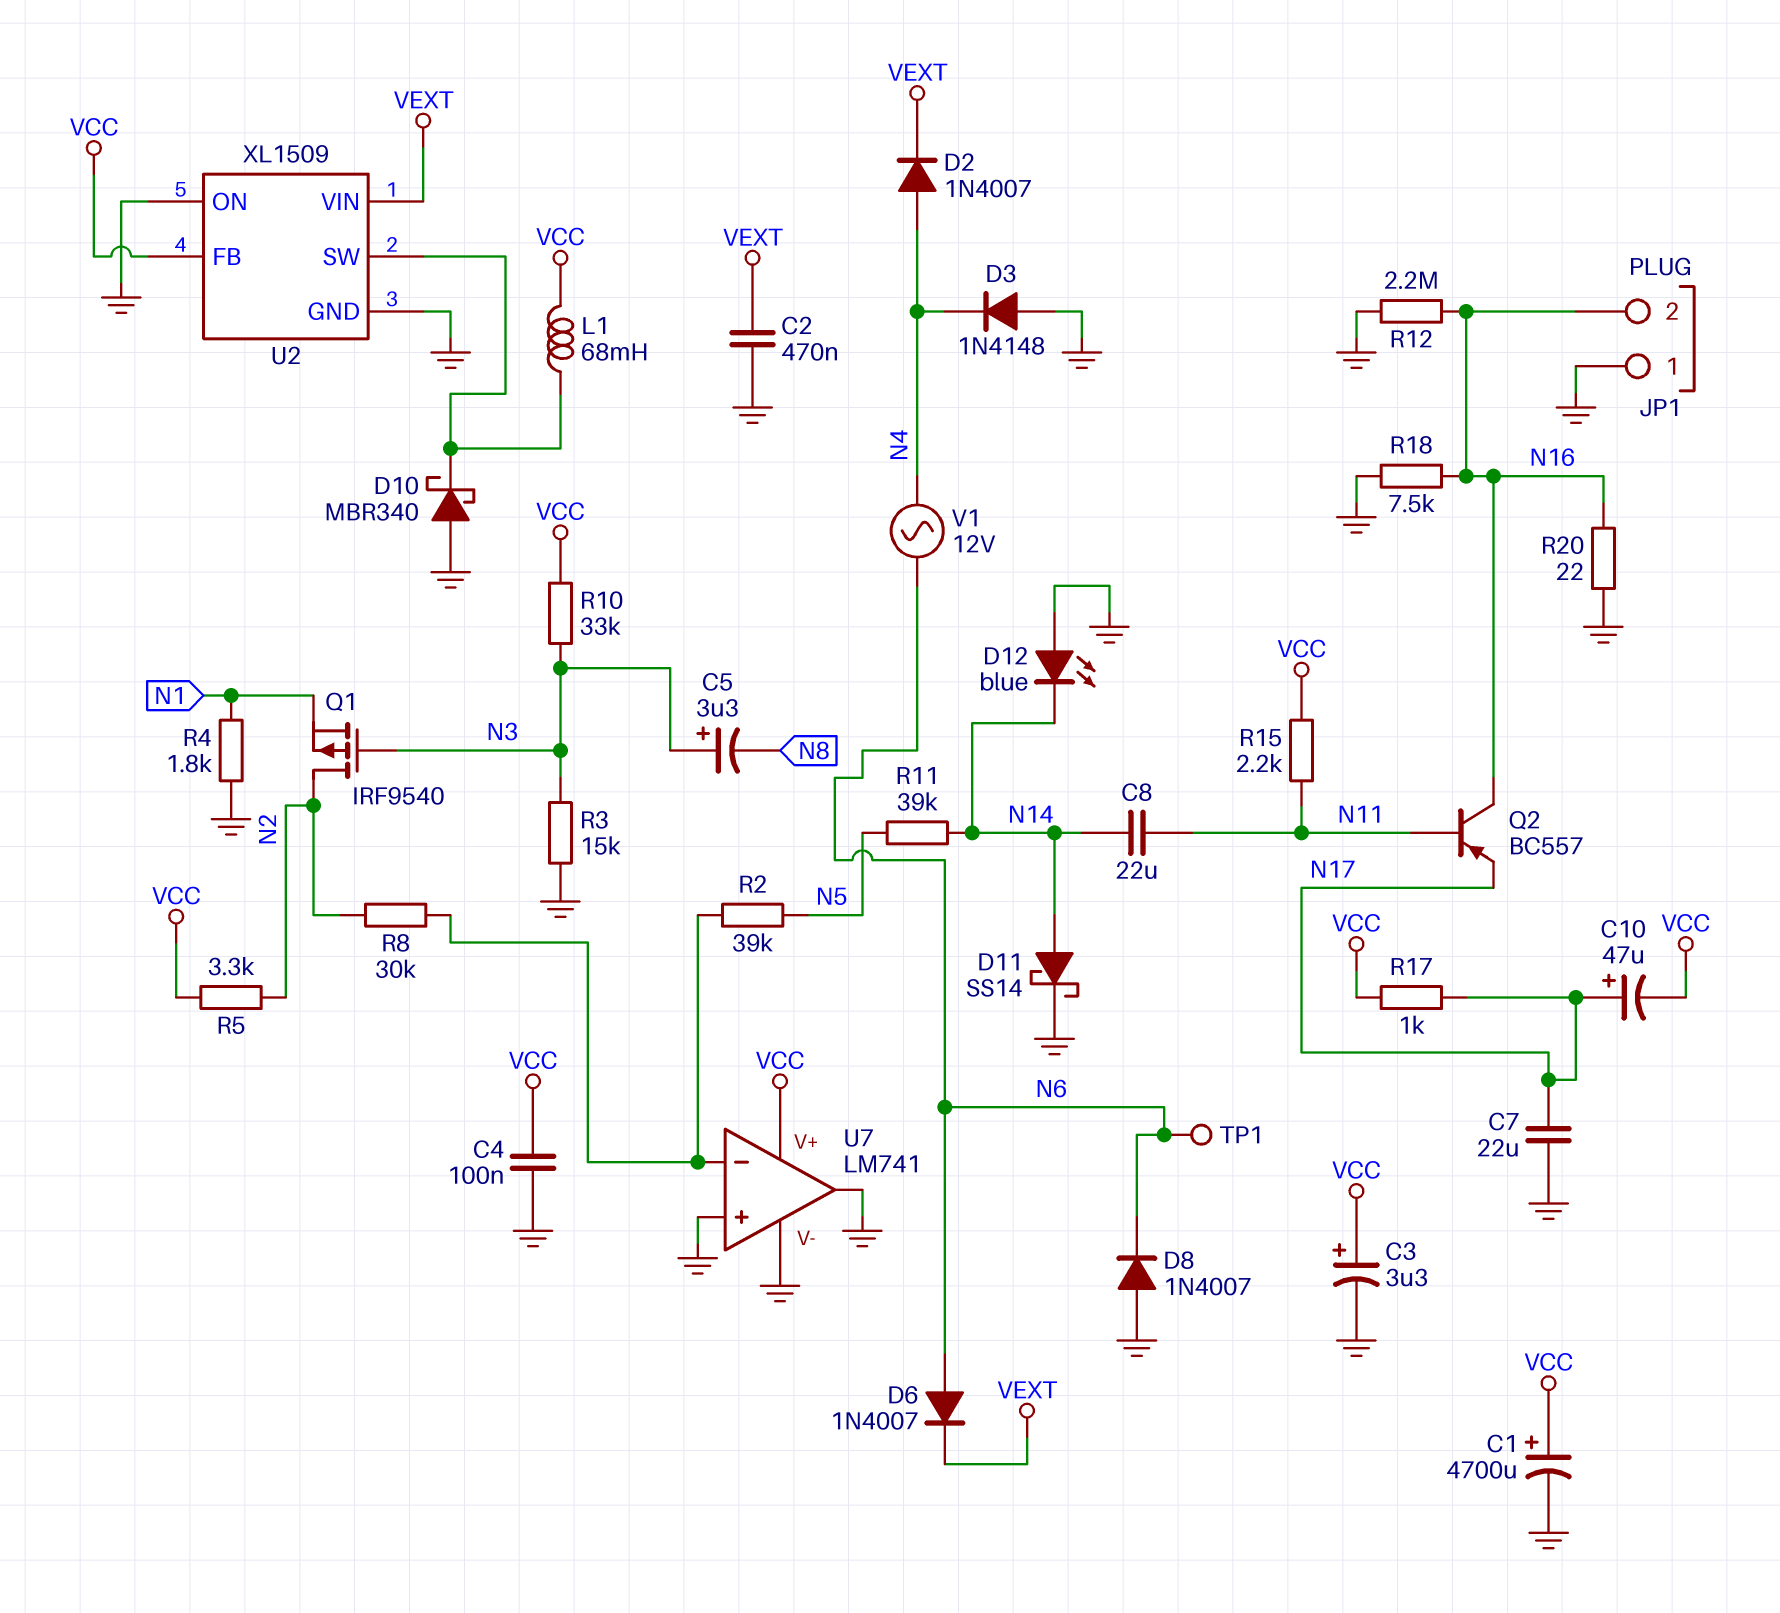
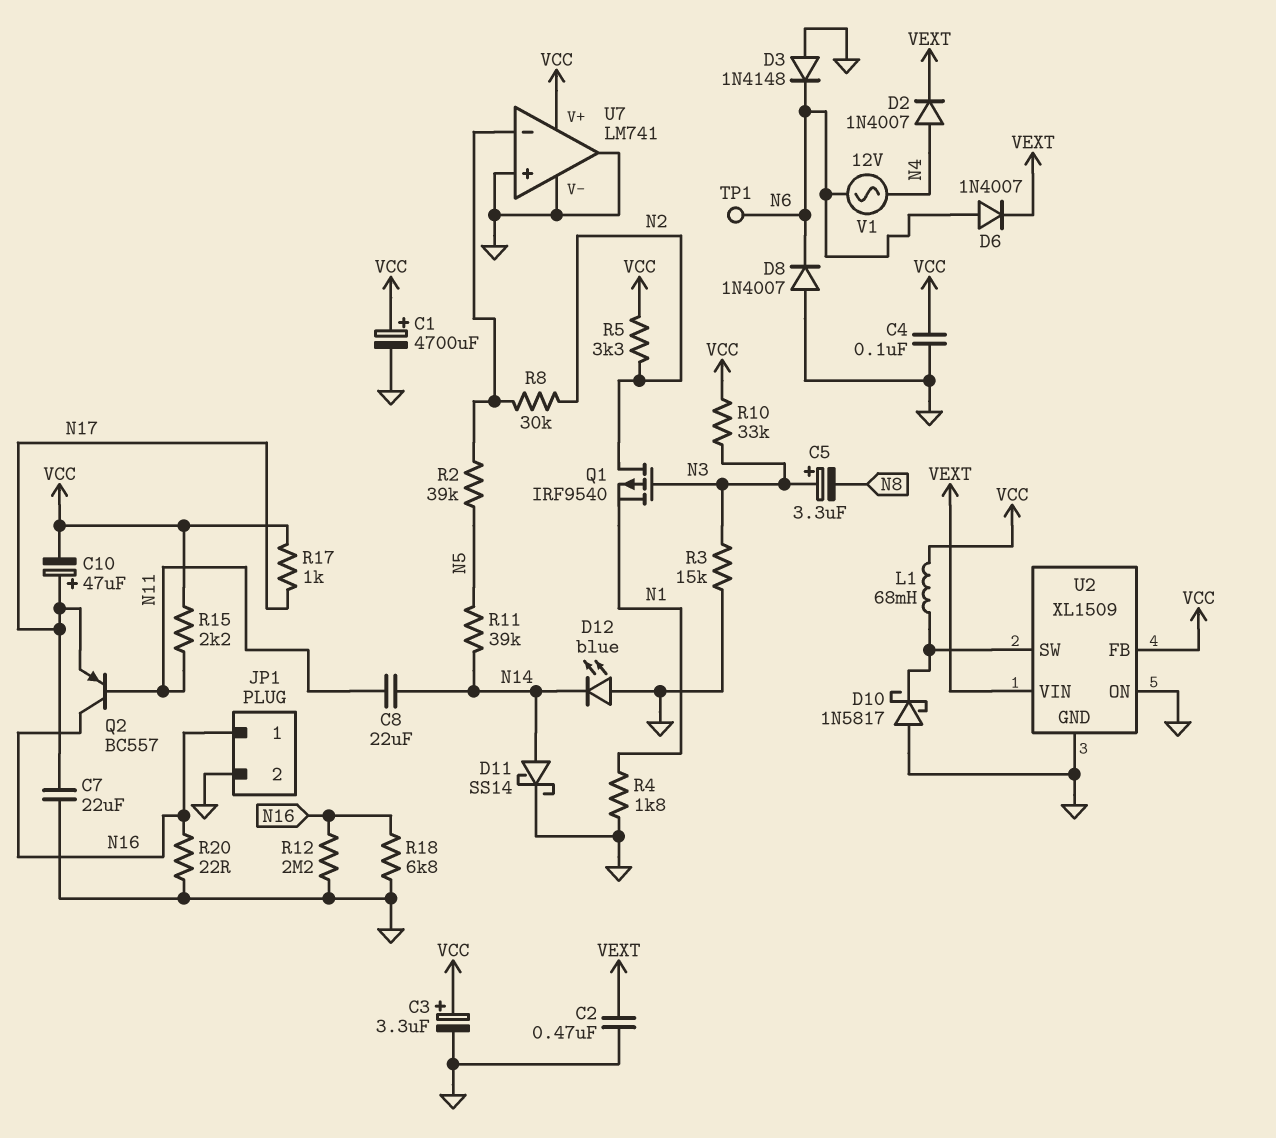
D3: diode 1N4148 (A GND, K N4) -> diode 1N4148 (A GND, K N6)
D10: schottky MBR340 (A GND, K U2/SW) -> schottky 1N5817 (A GND, K U2/SW)
JP1 pin 1: GND -> N16
JP1 pin 2: N16 -> GND
R18: 7.5k (GND, N16) -> 6.8k (GND, N16)

